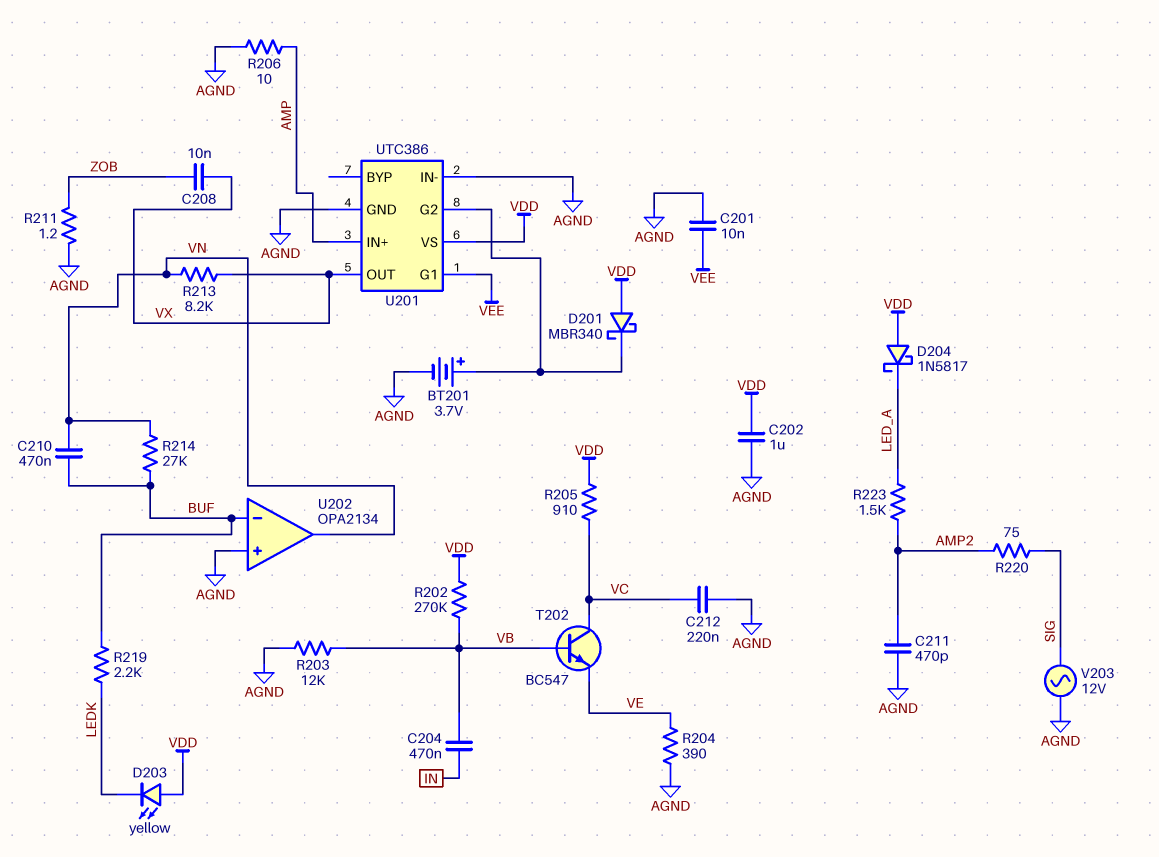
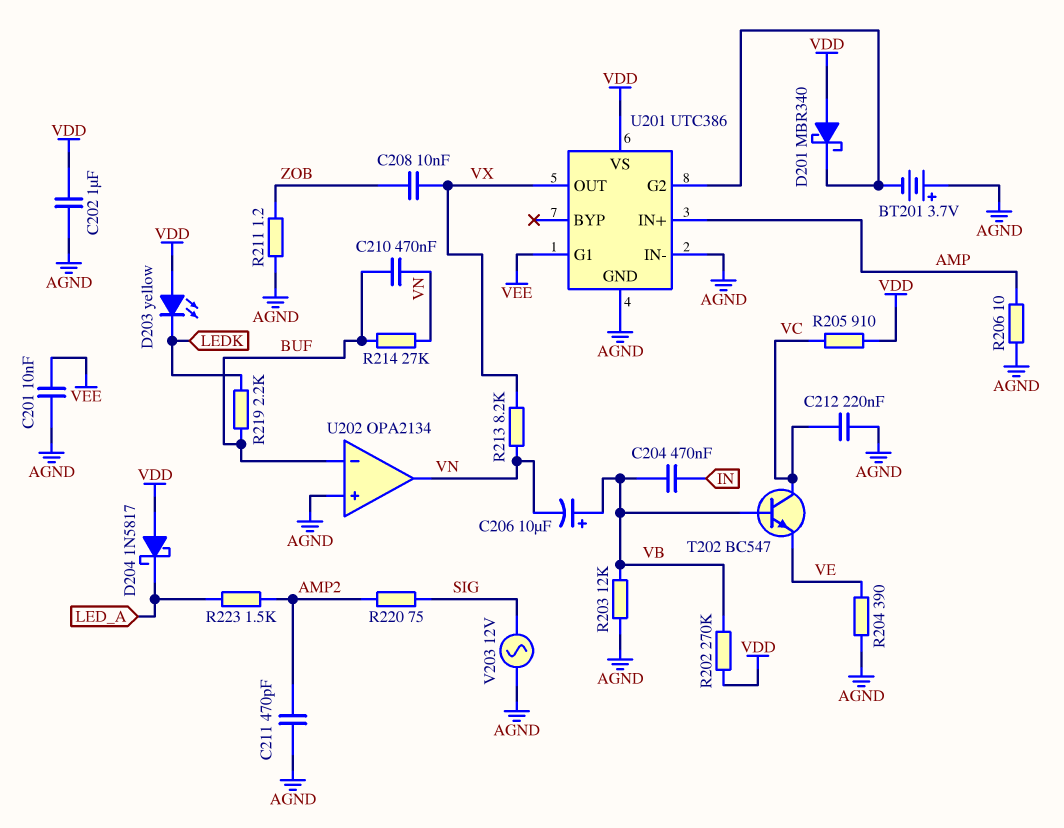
BT201: 3.7V (plus U201/G2, minus AGND) -> 3.7V (plus AGND, minus U201/G2)
C206: none -> 10uF (plus VB, minus VN)

